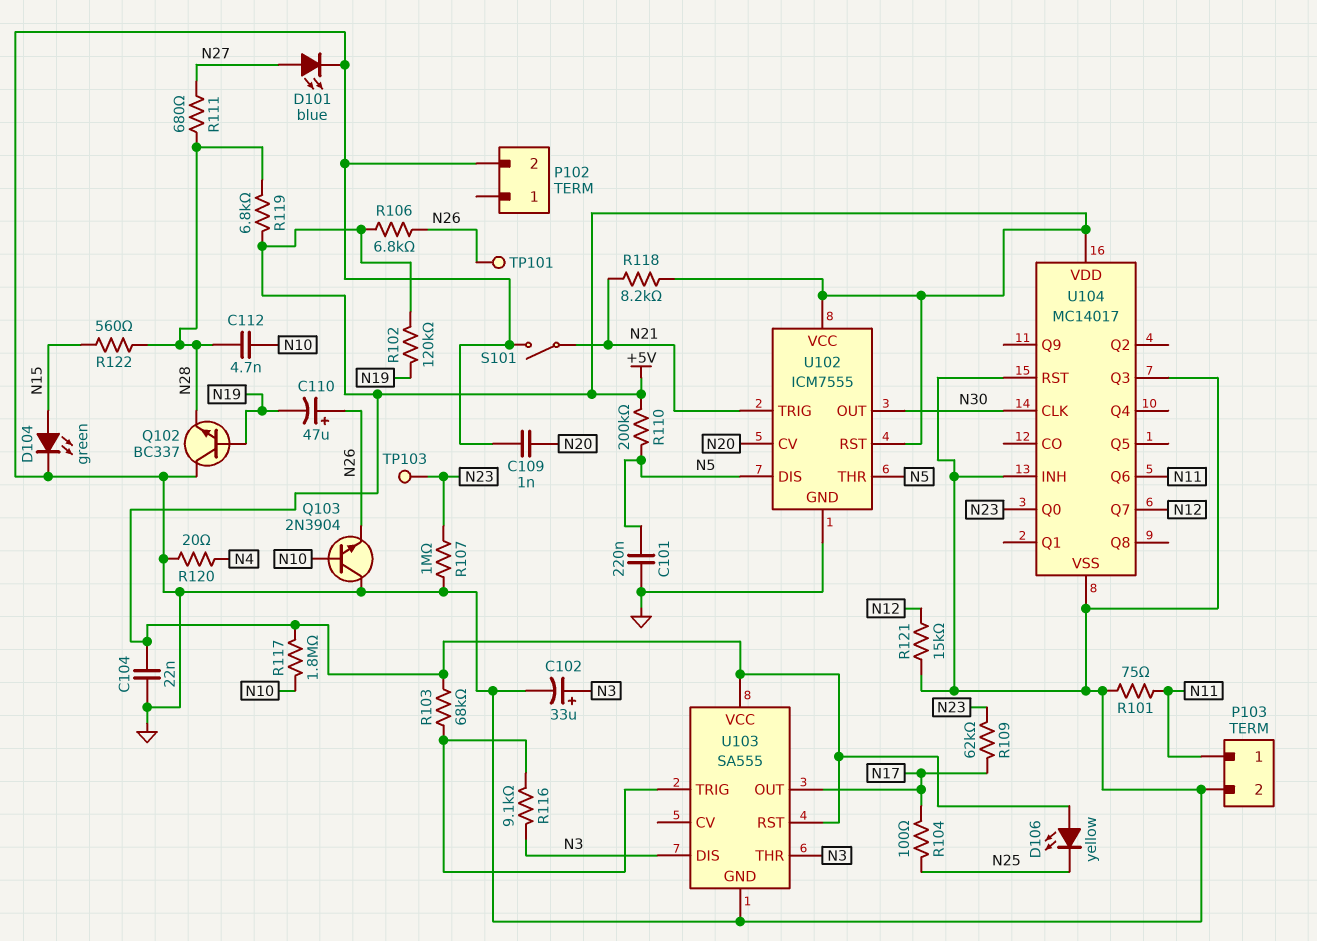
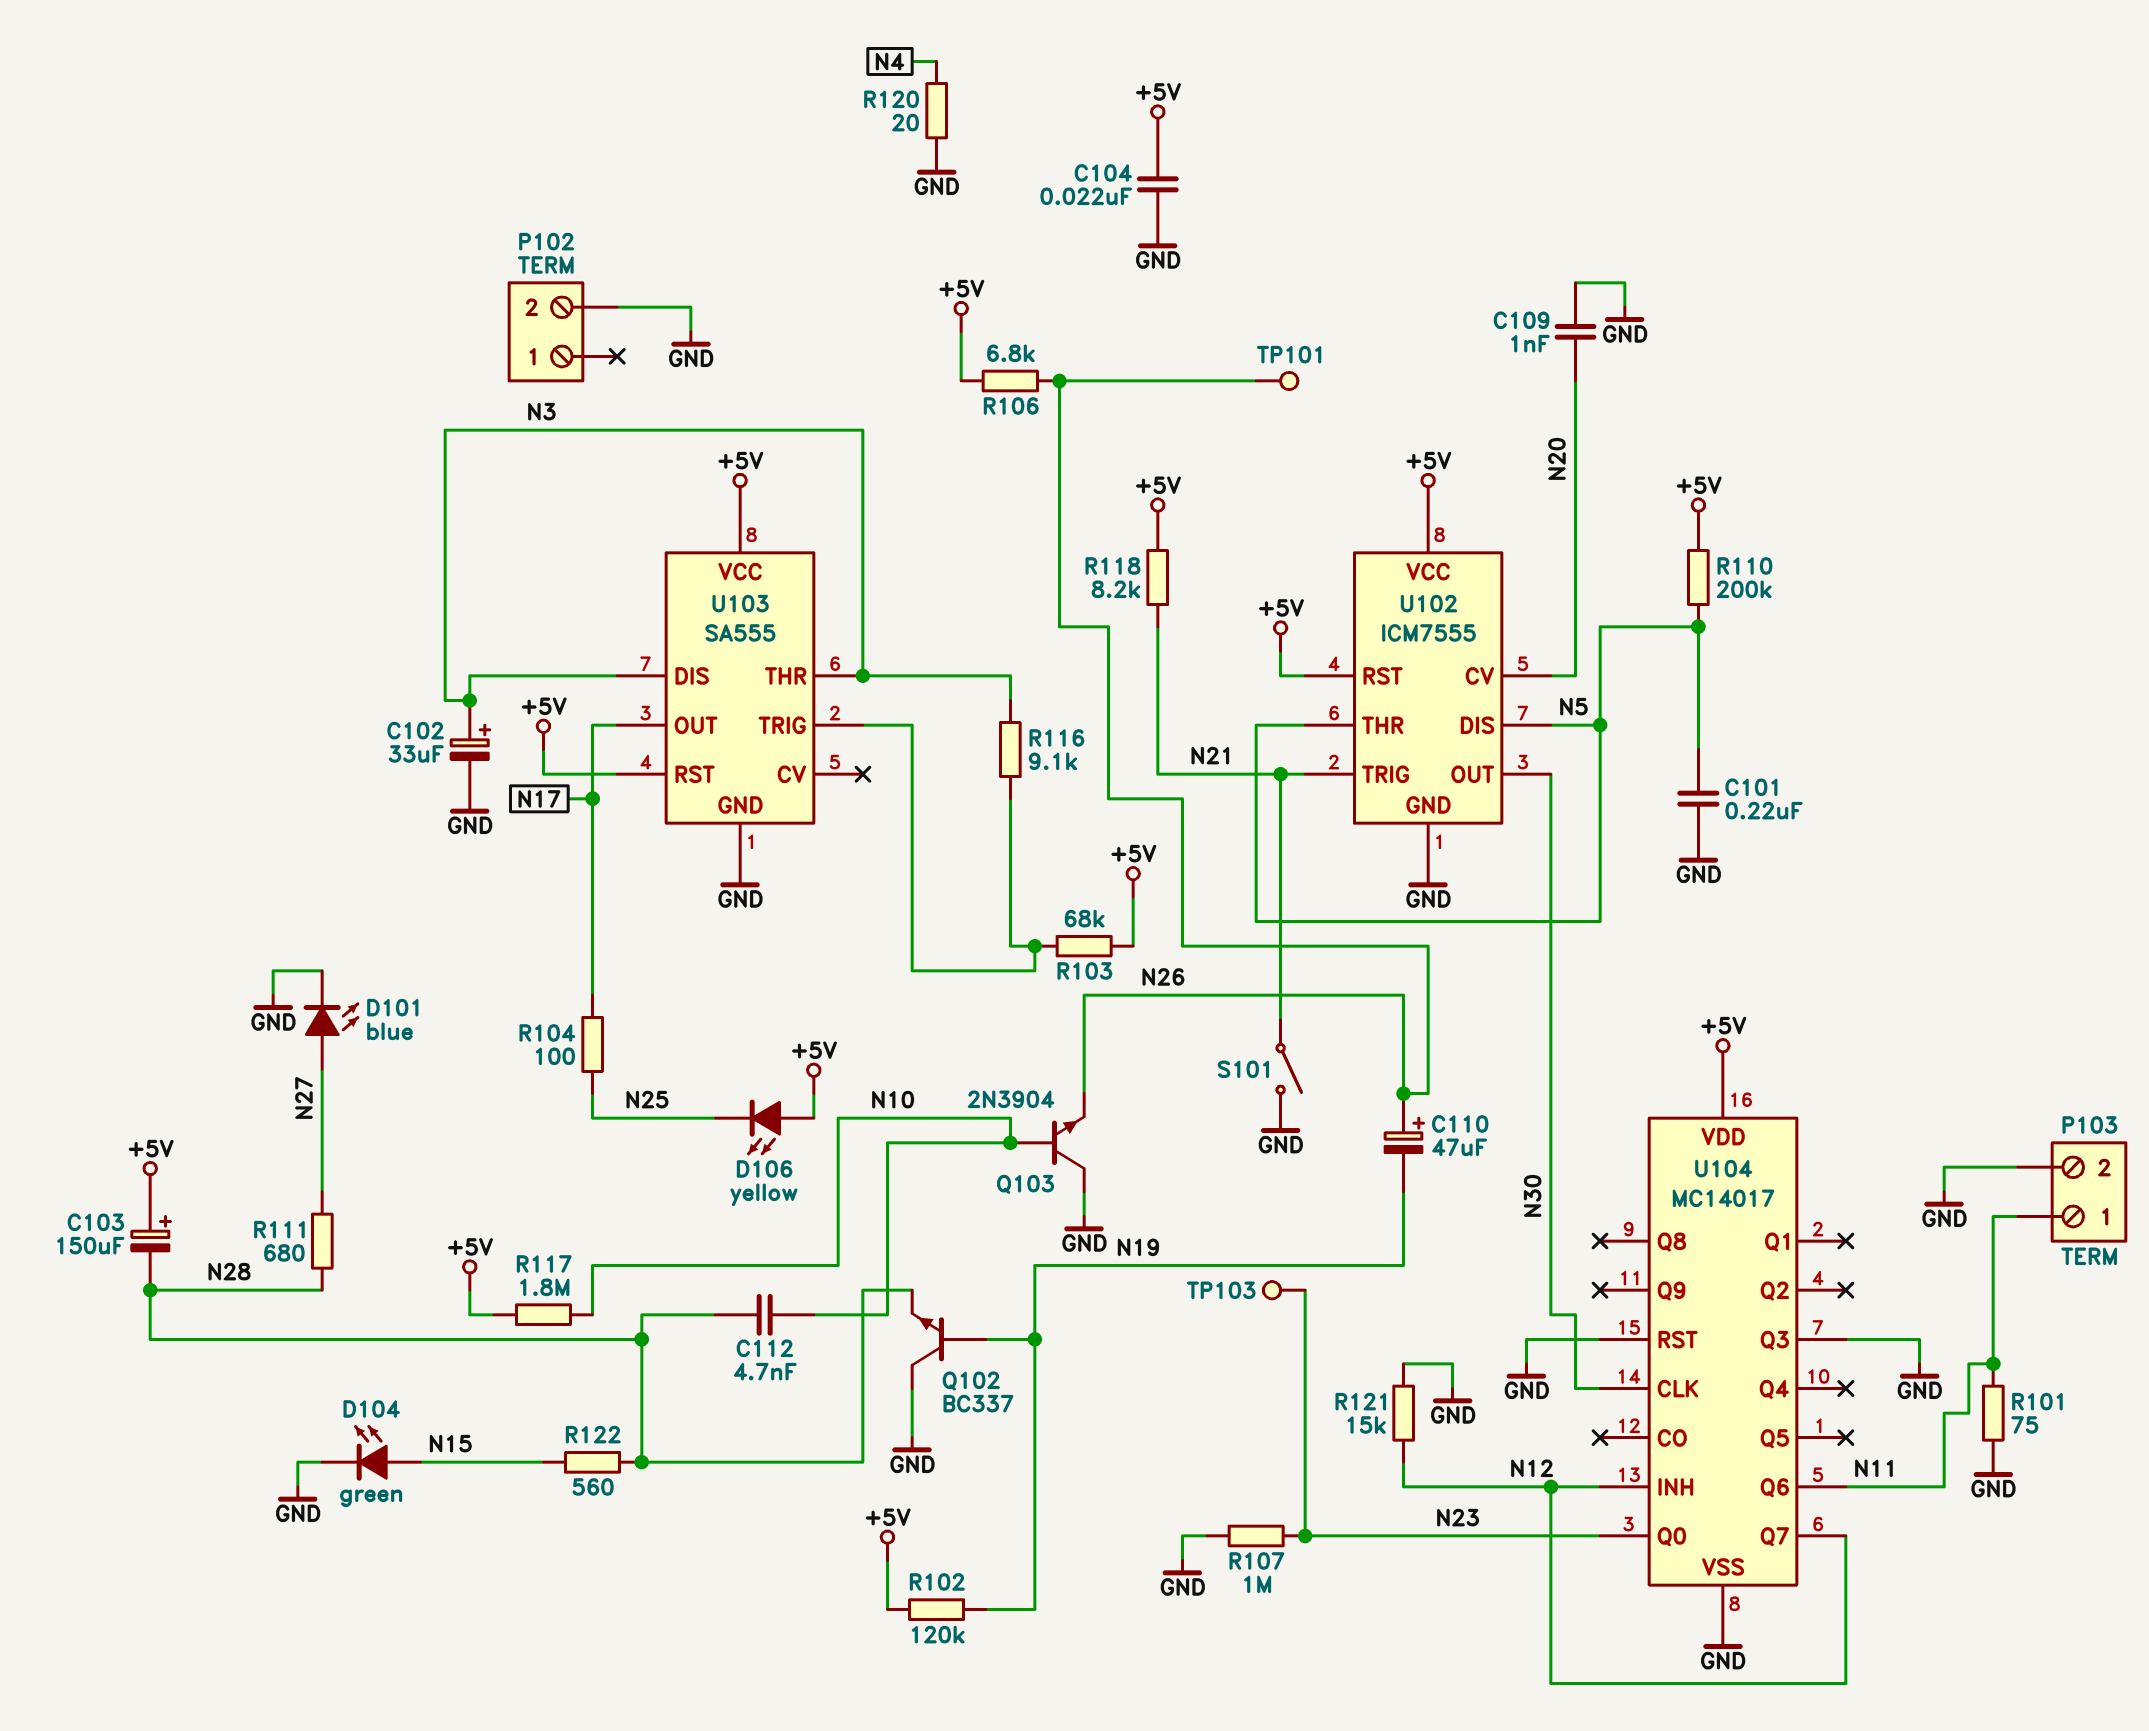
C103: none -> 150uF (plus +5V, minus N28)
R109: 62k (N17, N23) -> none
R119: 6.8k (+5V, N28) -> none
U104 pin INH: GND -> N12

